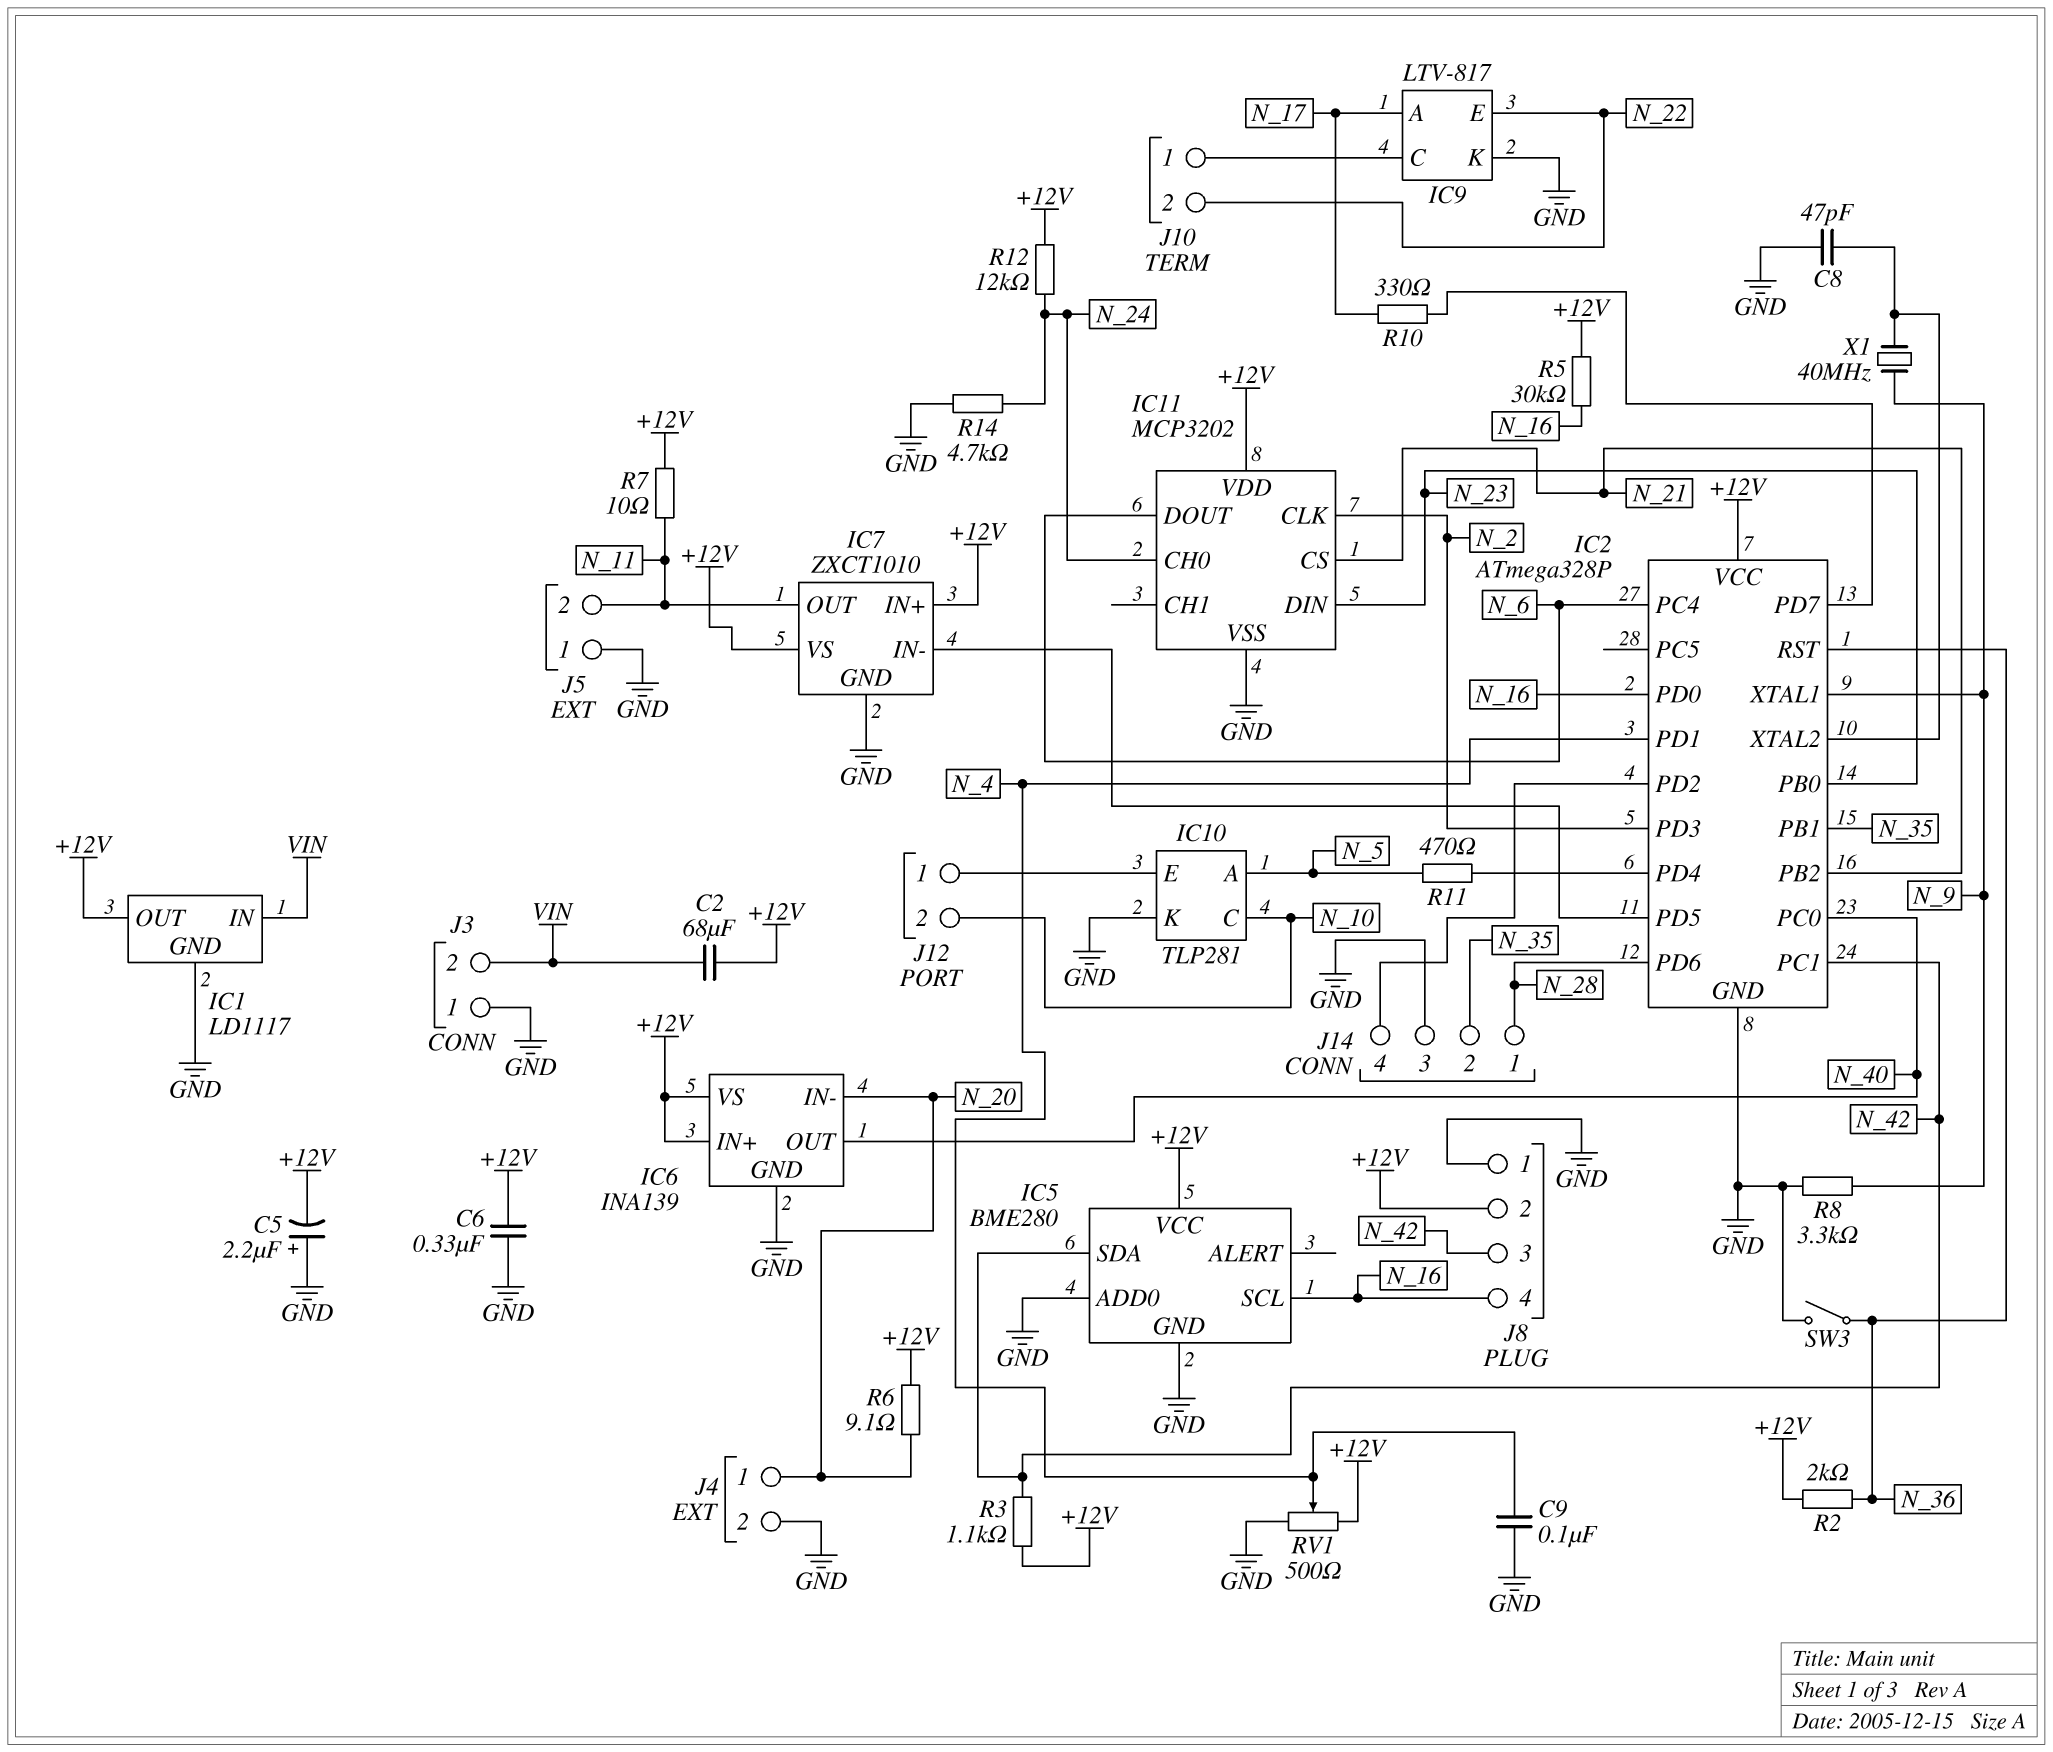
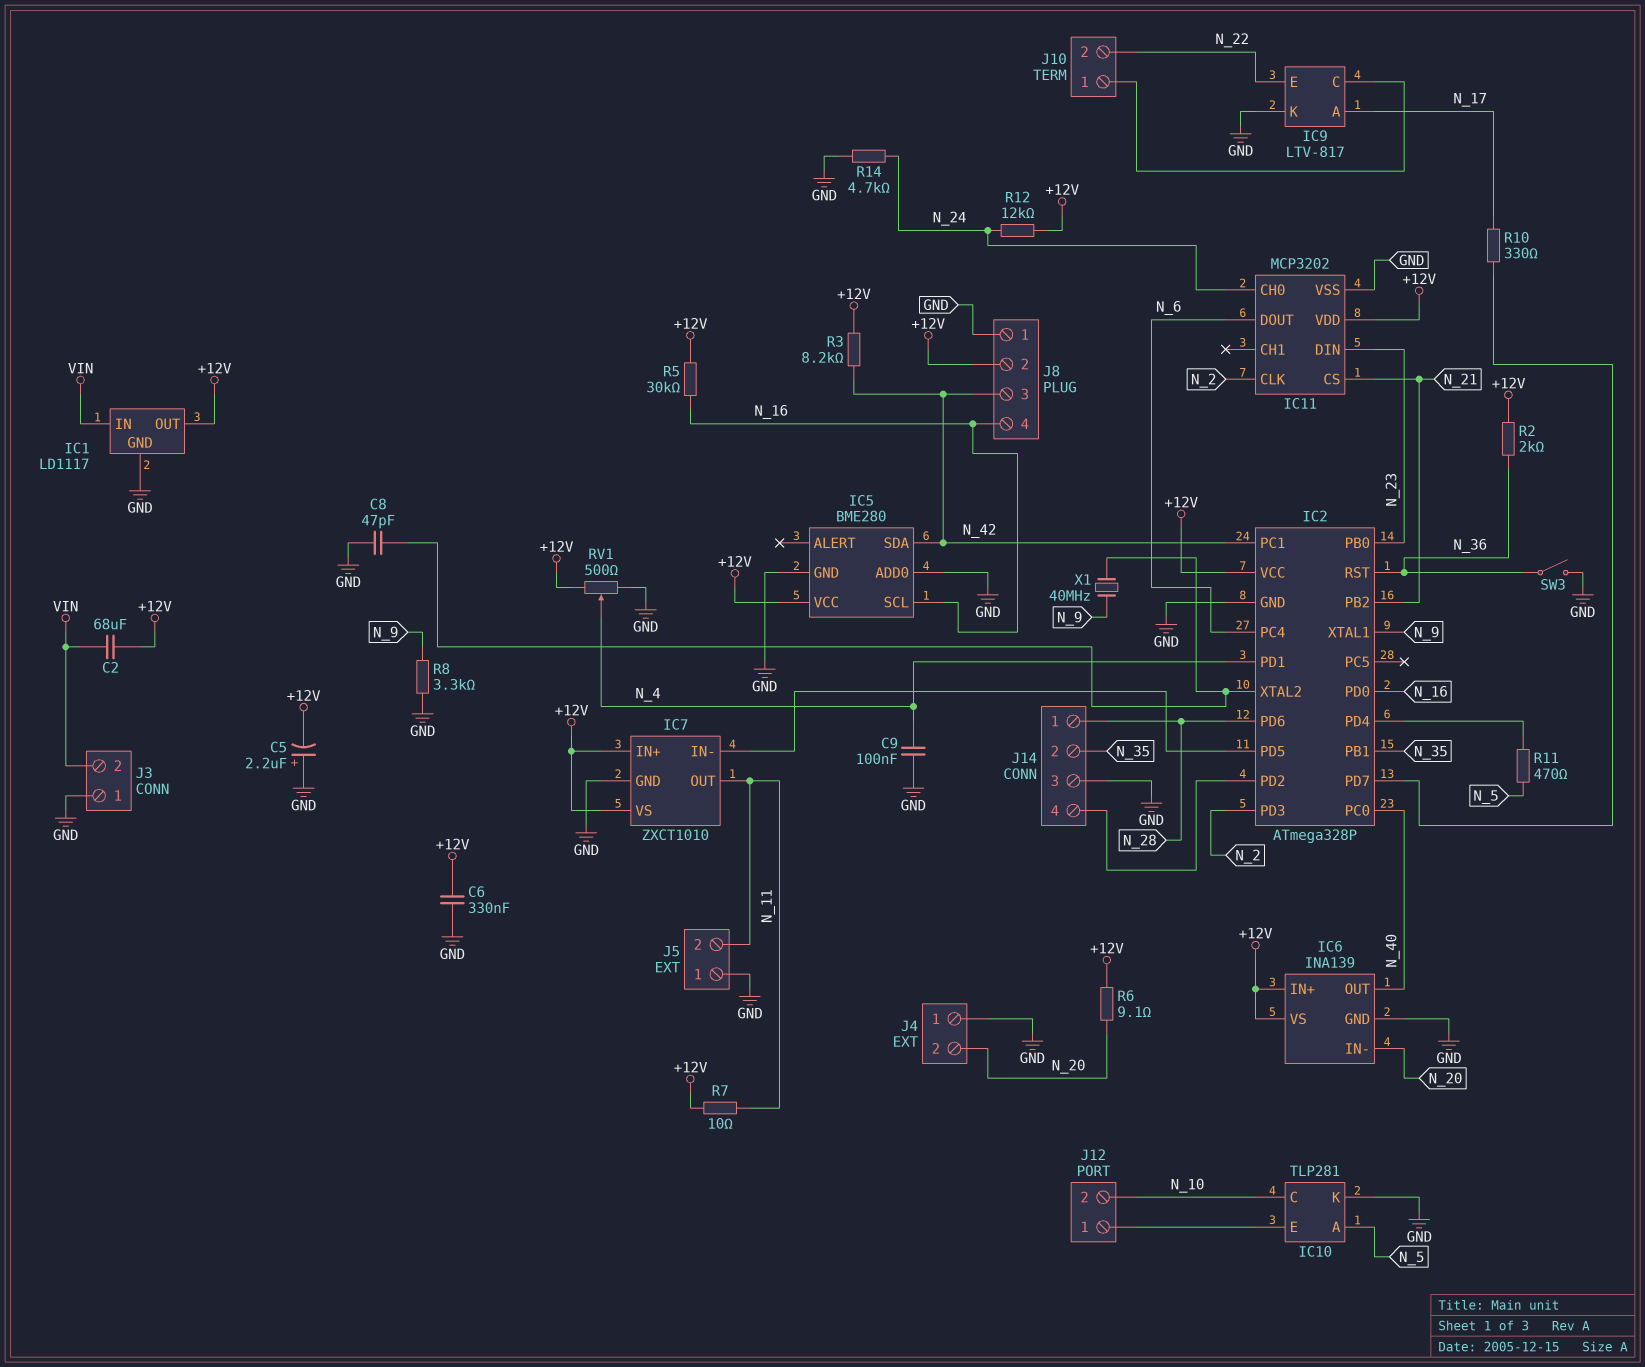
J4 pin 1: N_20 -> GND
J4 pin 2: GND -> N_20
R3: 1.1k (+12V, N_42) -> 8.2k (+12V, N_42)

